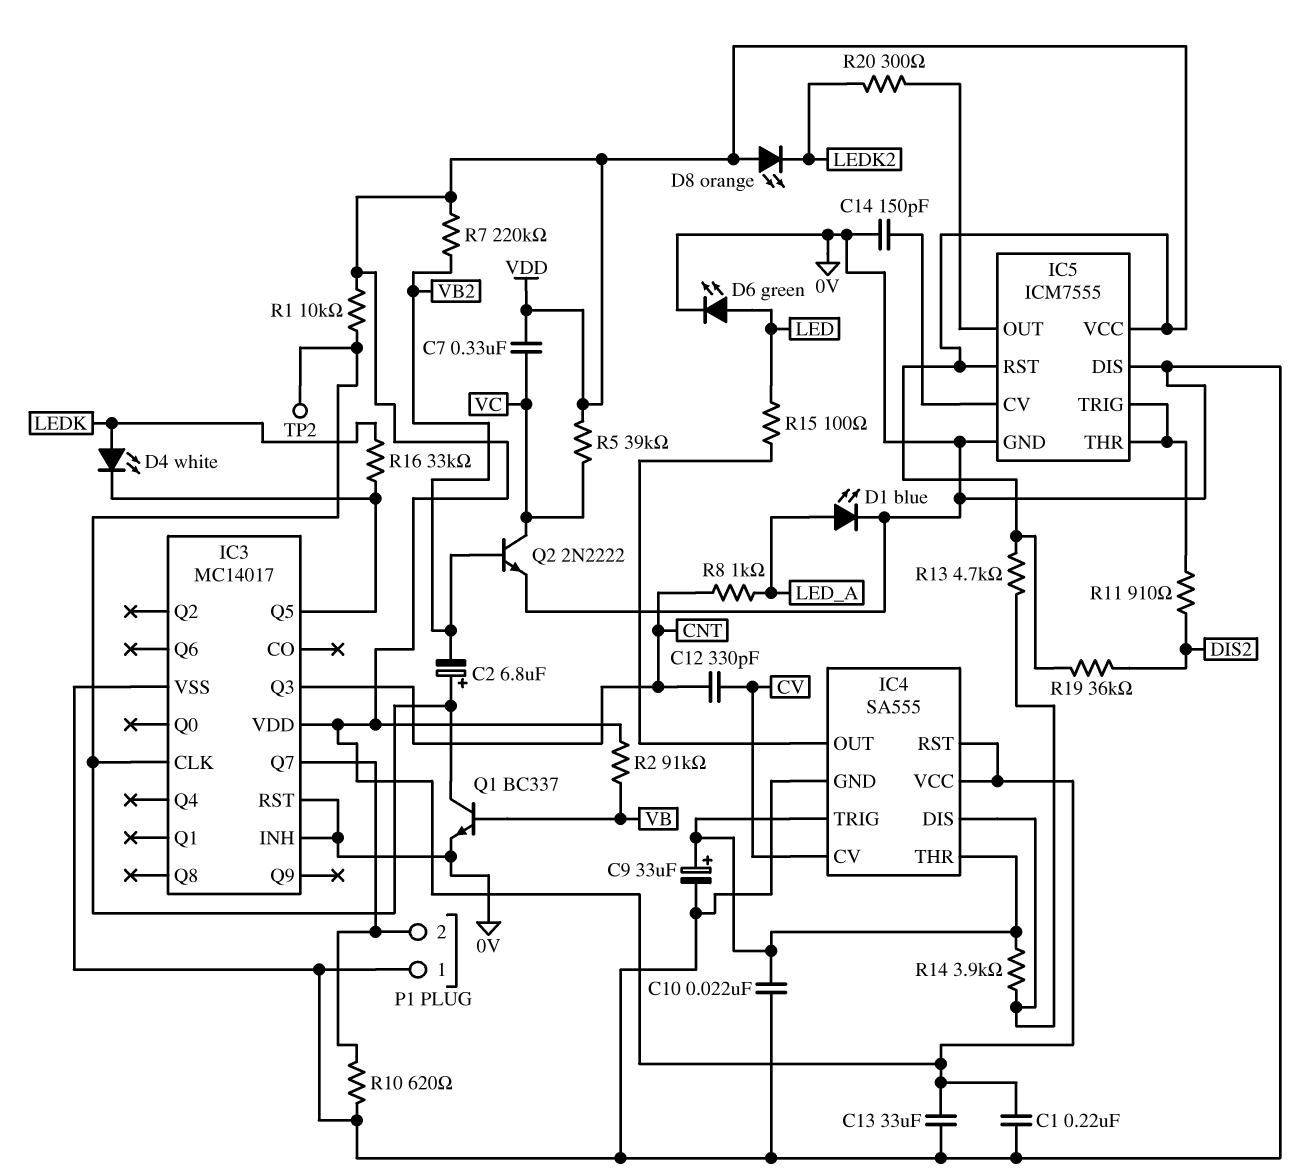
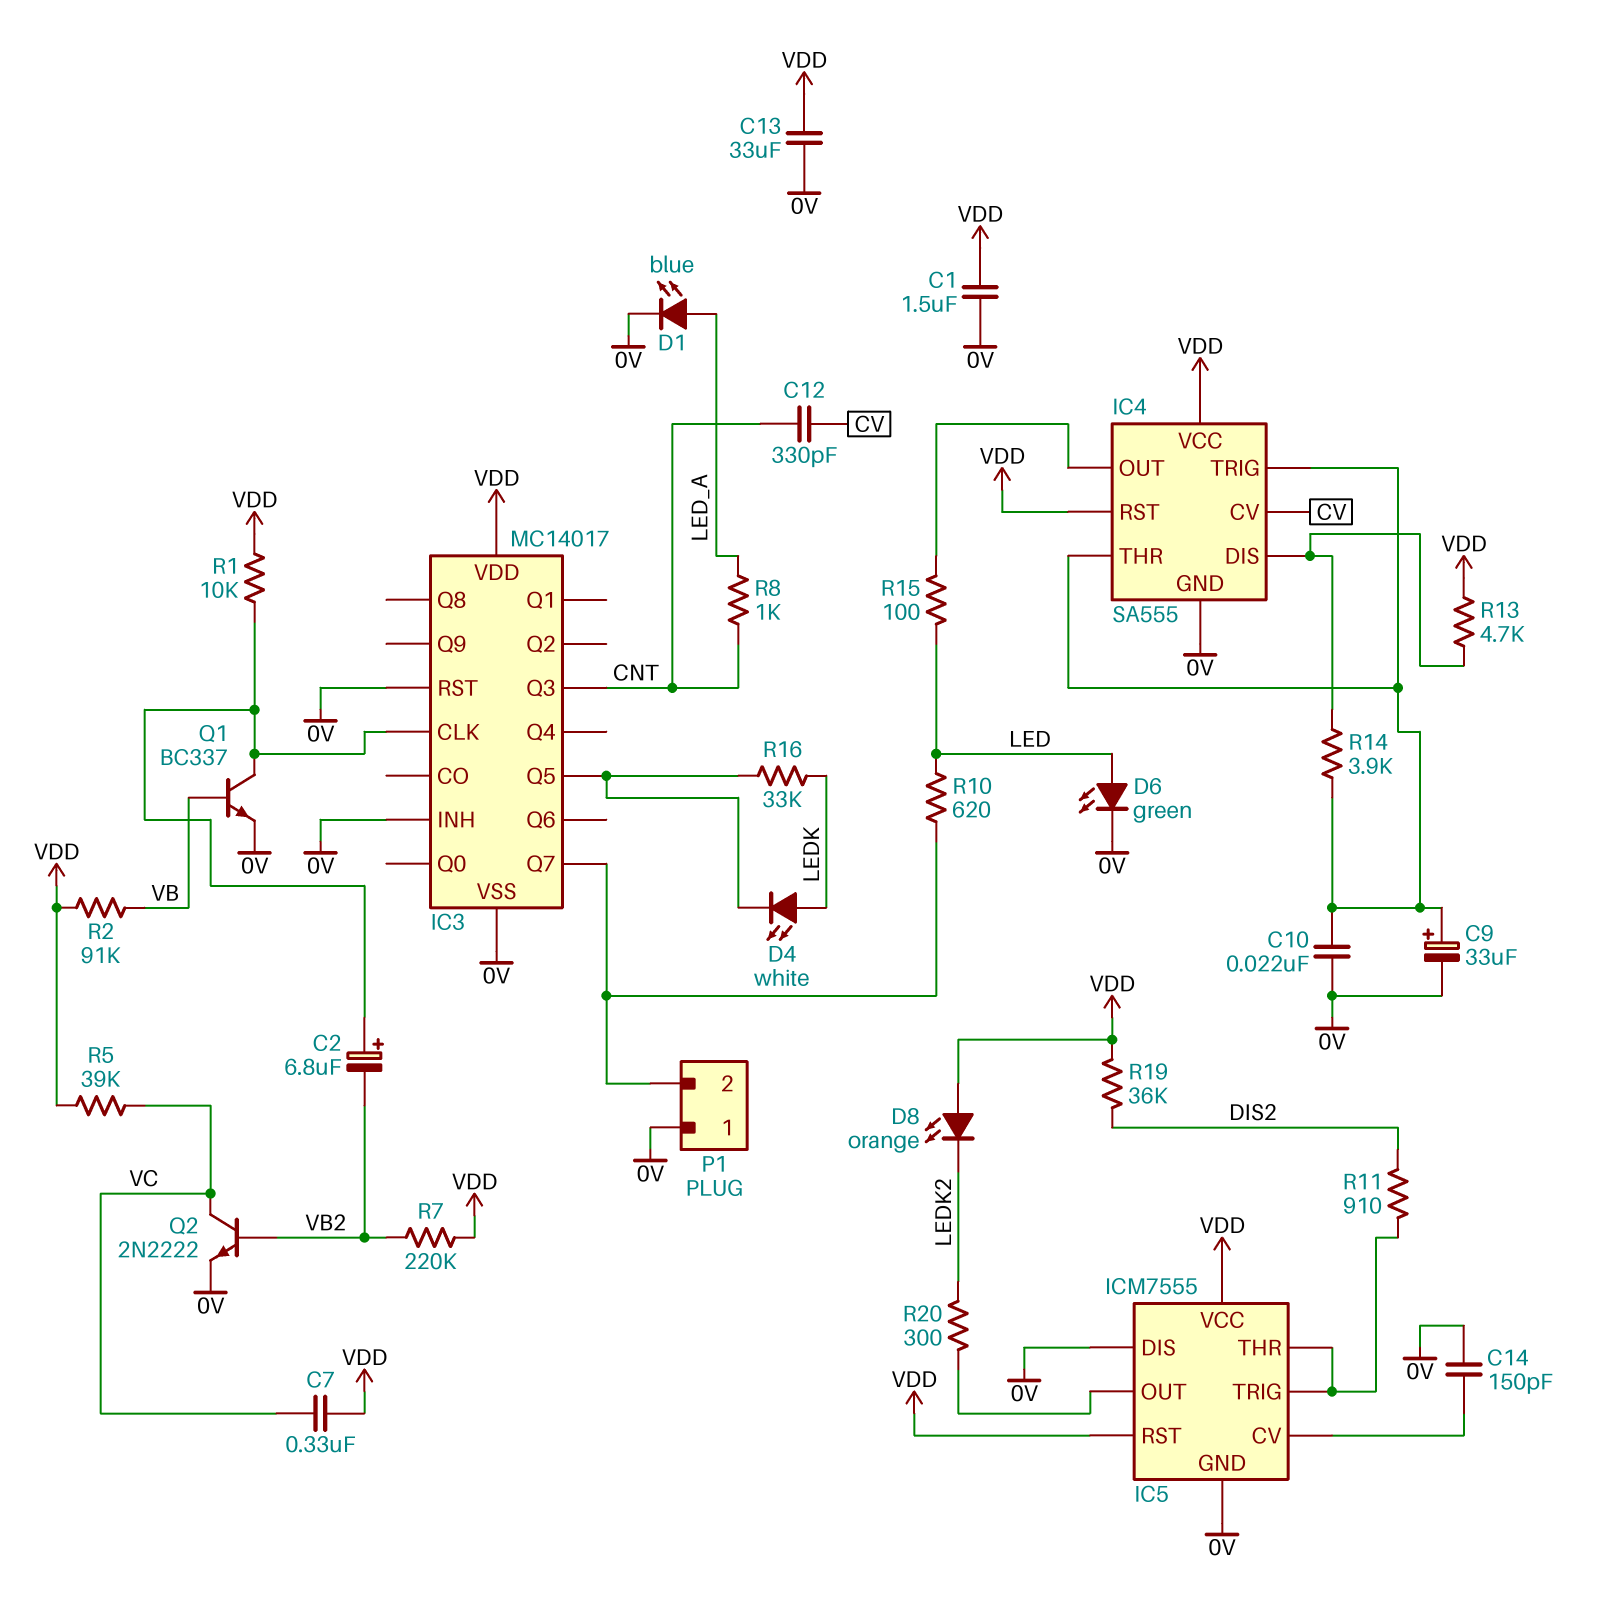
C1: 220nF (0V, VDD) -> 1.5uF (0V, VDD)
R10: 620 (0V, IC3/Q7) -> 620 (IC3/Q7, LED)
TP2: test point (IC3/CLK) -> none

